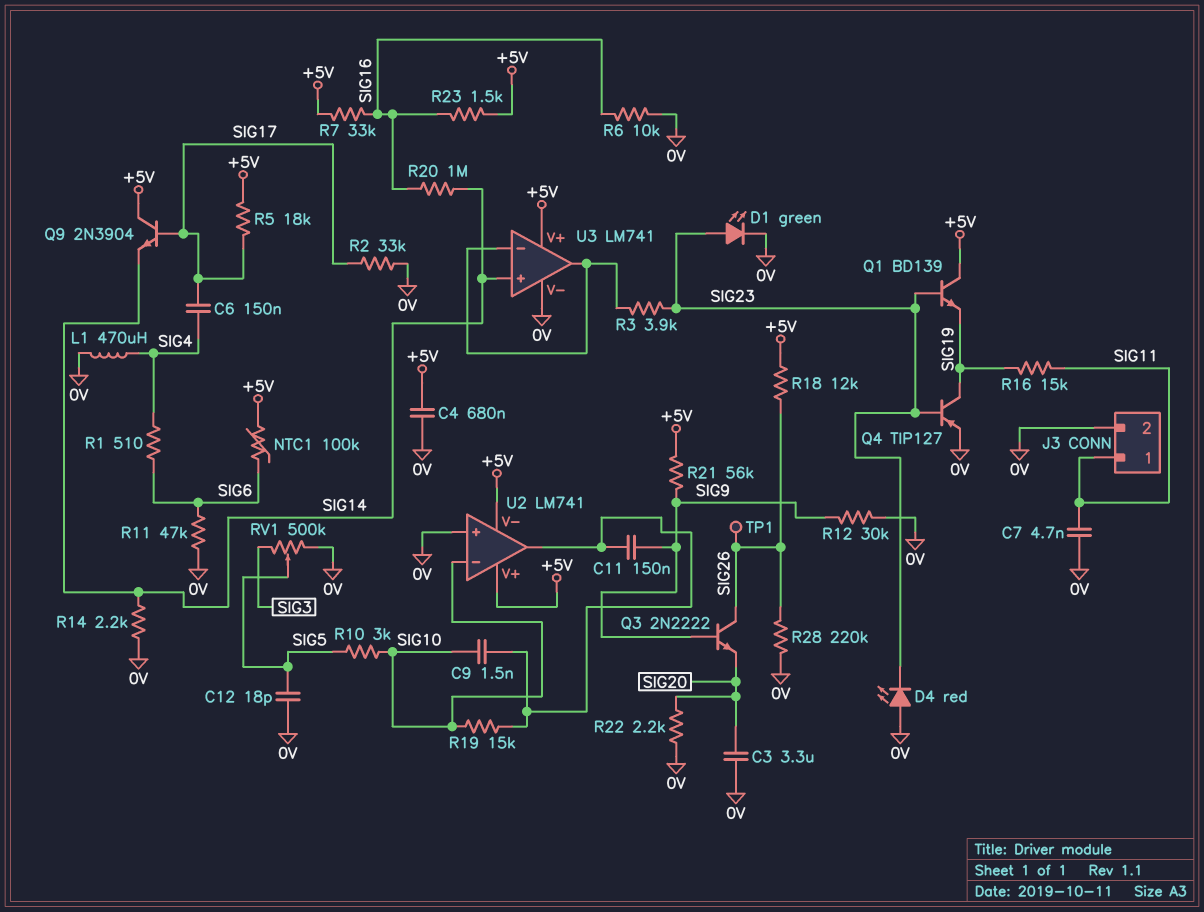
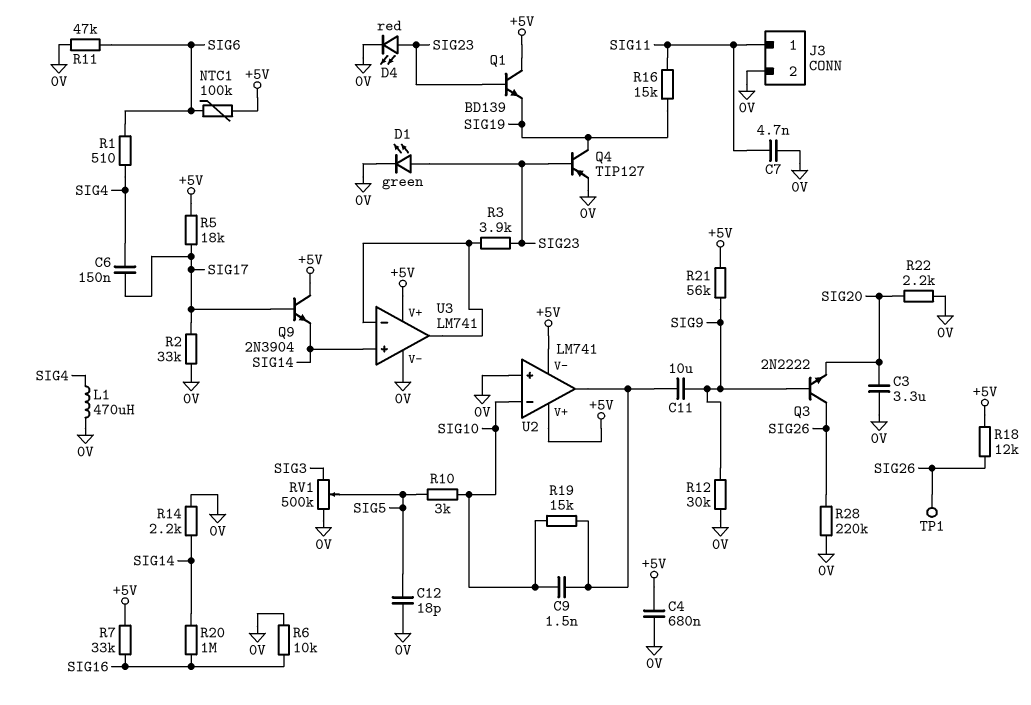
C11: 150nF (SIG9, U2/out) -> 10uF (SIG9, U2/out)
D4: LED red (A 0V, K SIG23) -> LED red (A SIG23, K 0V)
R23: 1.5k (+5V, SIG16) -> none

